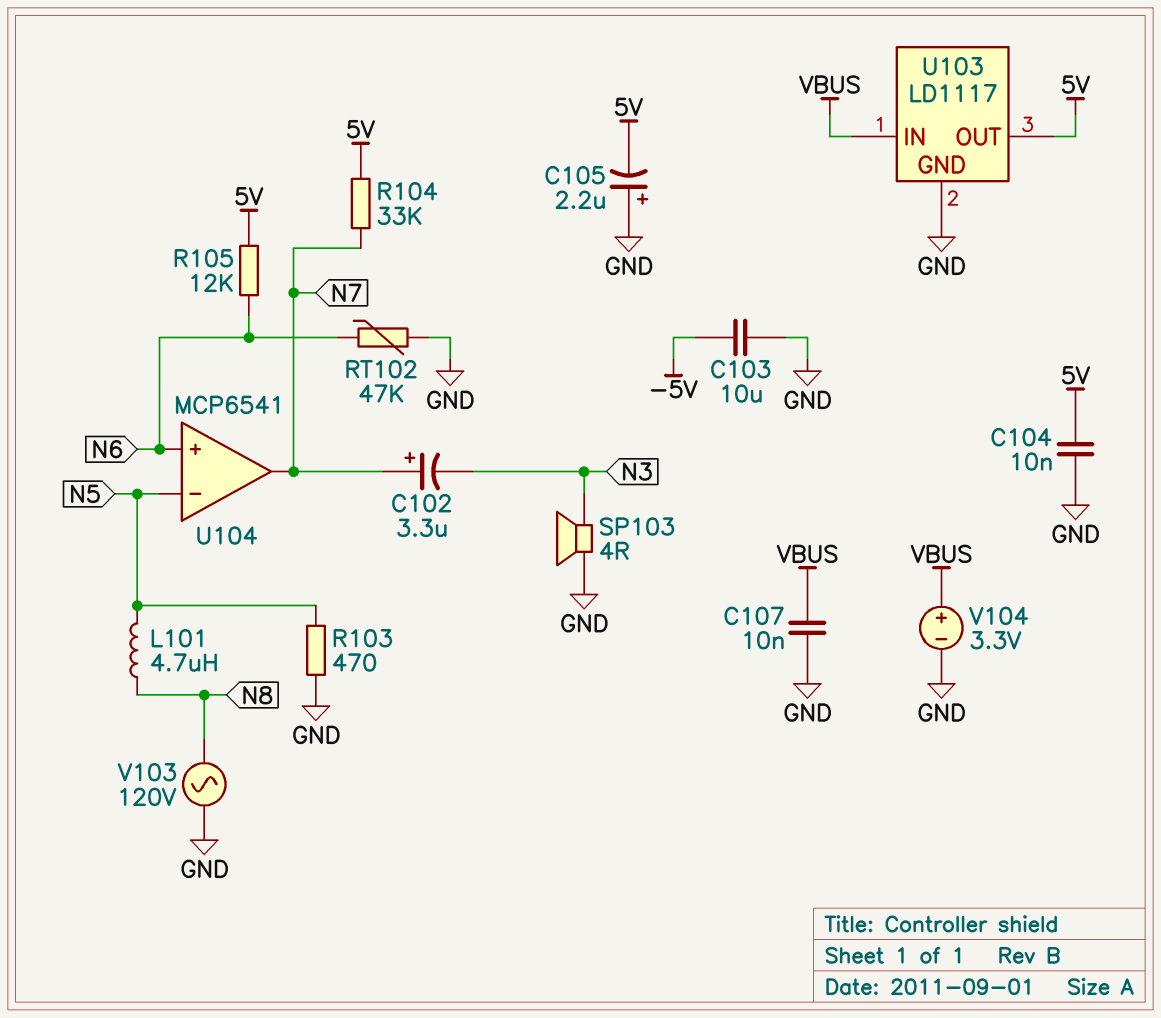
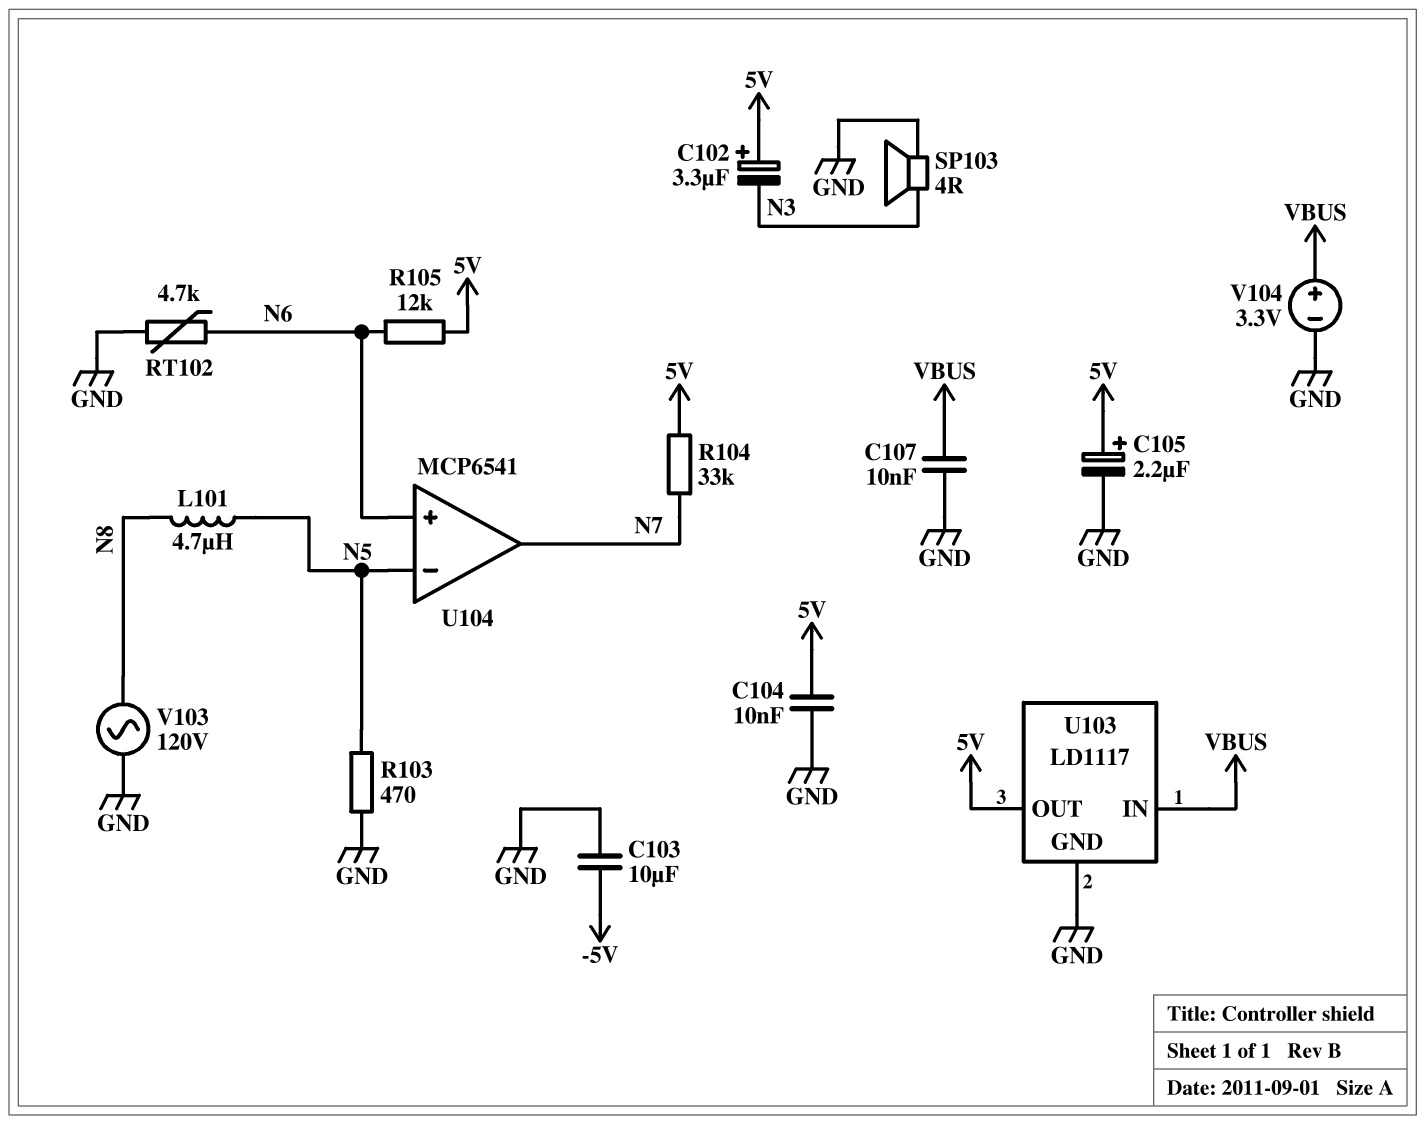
C102: 3.3uF (plus N7, minus N3) -> 3.3uF (plus 5V, minus N3)
C105: 2.2uF (plus GND, minus 5V) -> 2.2uF (plus 5V, minus GND)
RT102: 47k (GND, N6) -> 4.7k (GND, N6)

